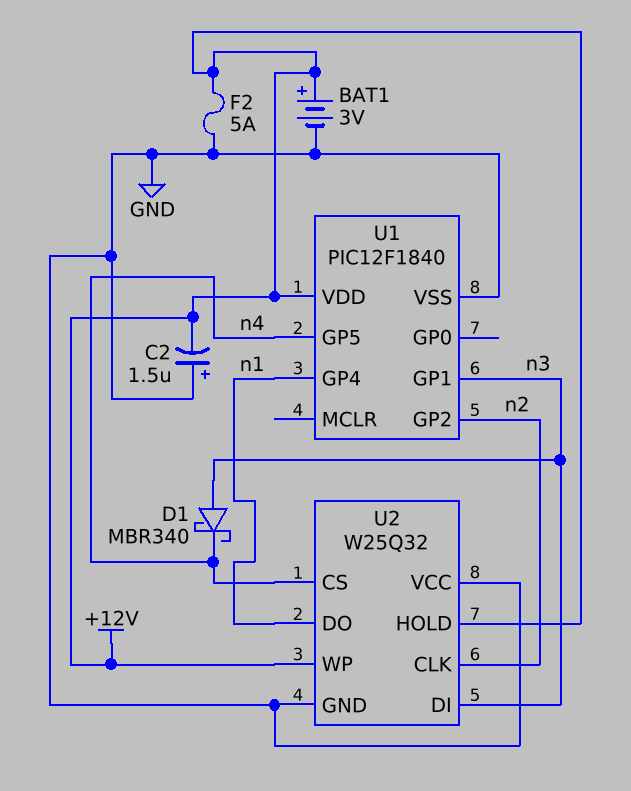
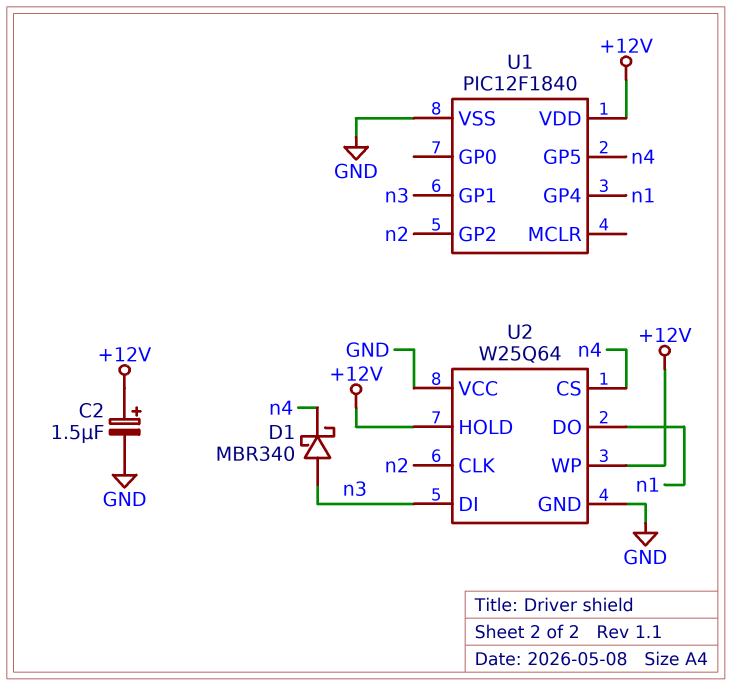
BAT1: 3V (plus +12V, minus GND) -> none
C2: 1.5uF (plus GND, minus +12V) -> 1.5uF (plus +12V, minus GND)
F2: 5A (+12V, GND) -> none
U2: W25Q32 -> W25Q64

